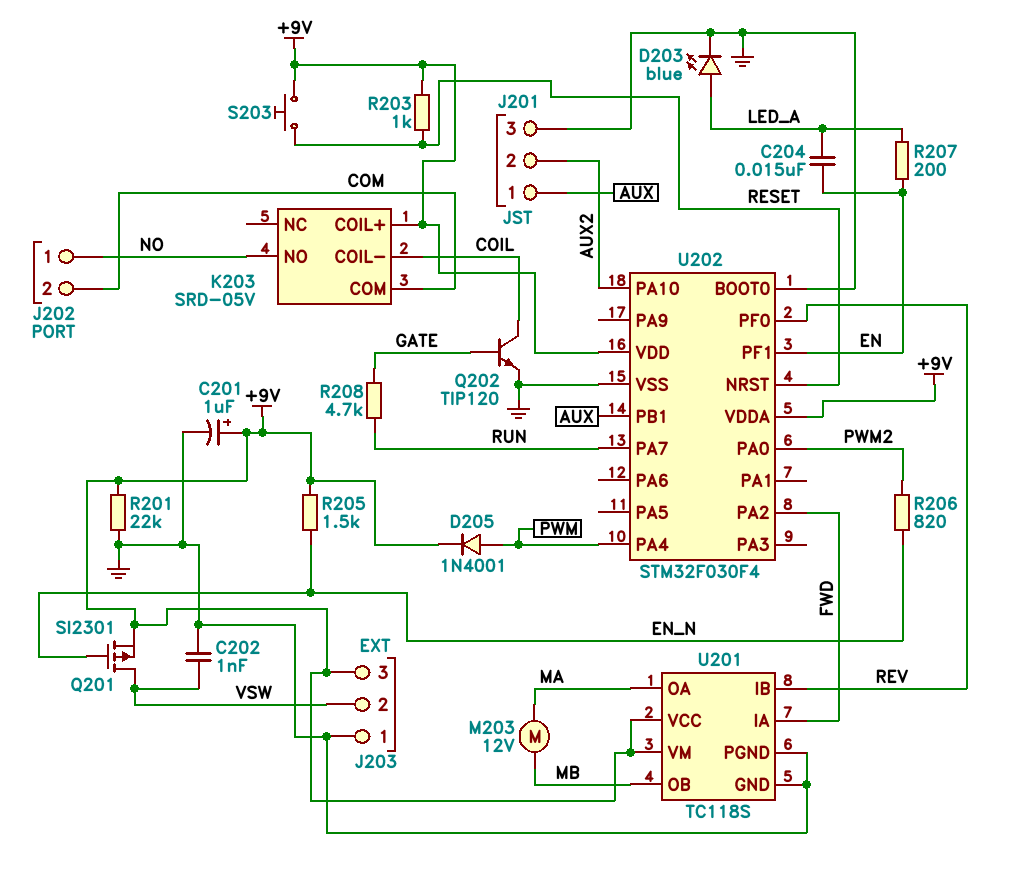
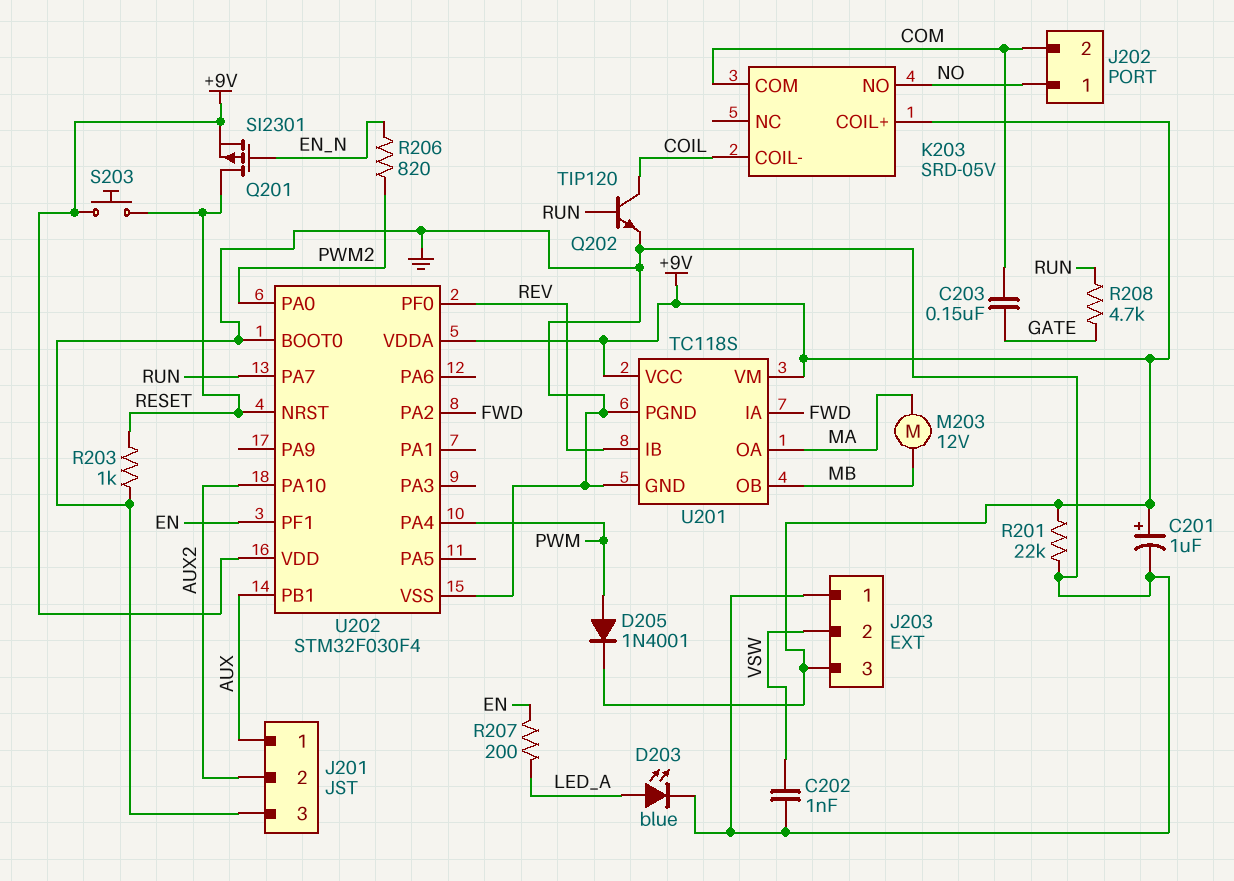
C203: none -> 150nF (COM, GATE)
C204: 15nF (EN, LED_A) -> none
Q201: PMOS SI2301 (G EN_N, D VSW, S +9V) -> PMOS SI2301 (G EN_N, D RESET, S +9V)
Q202: NPN TIP120 (B GATE, C COIL, E GND) -> NPN TIP120 (B RUN, C COIL, E GND)
R203: 1k (+9V, RESET) -> 1k (GND, RESET)
R205: 1.5k (+9V, EN_N) -> none

